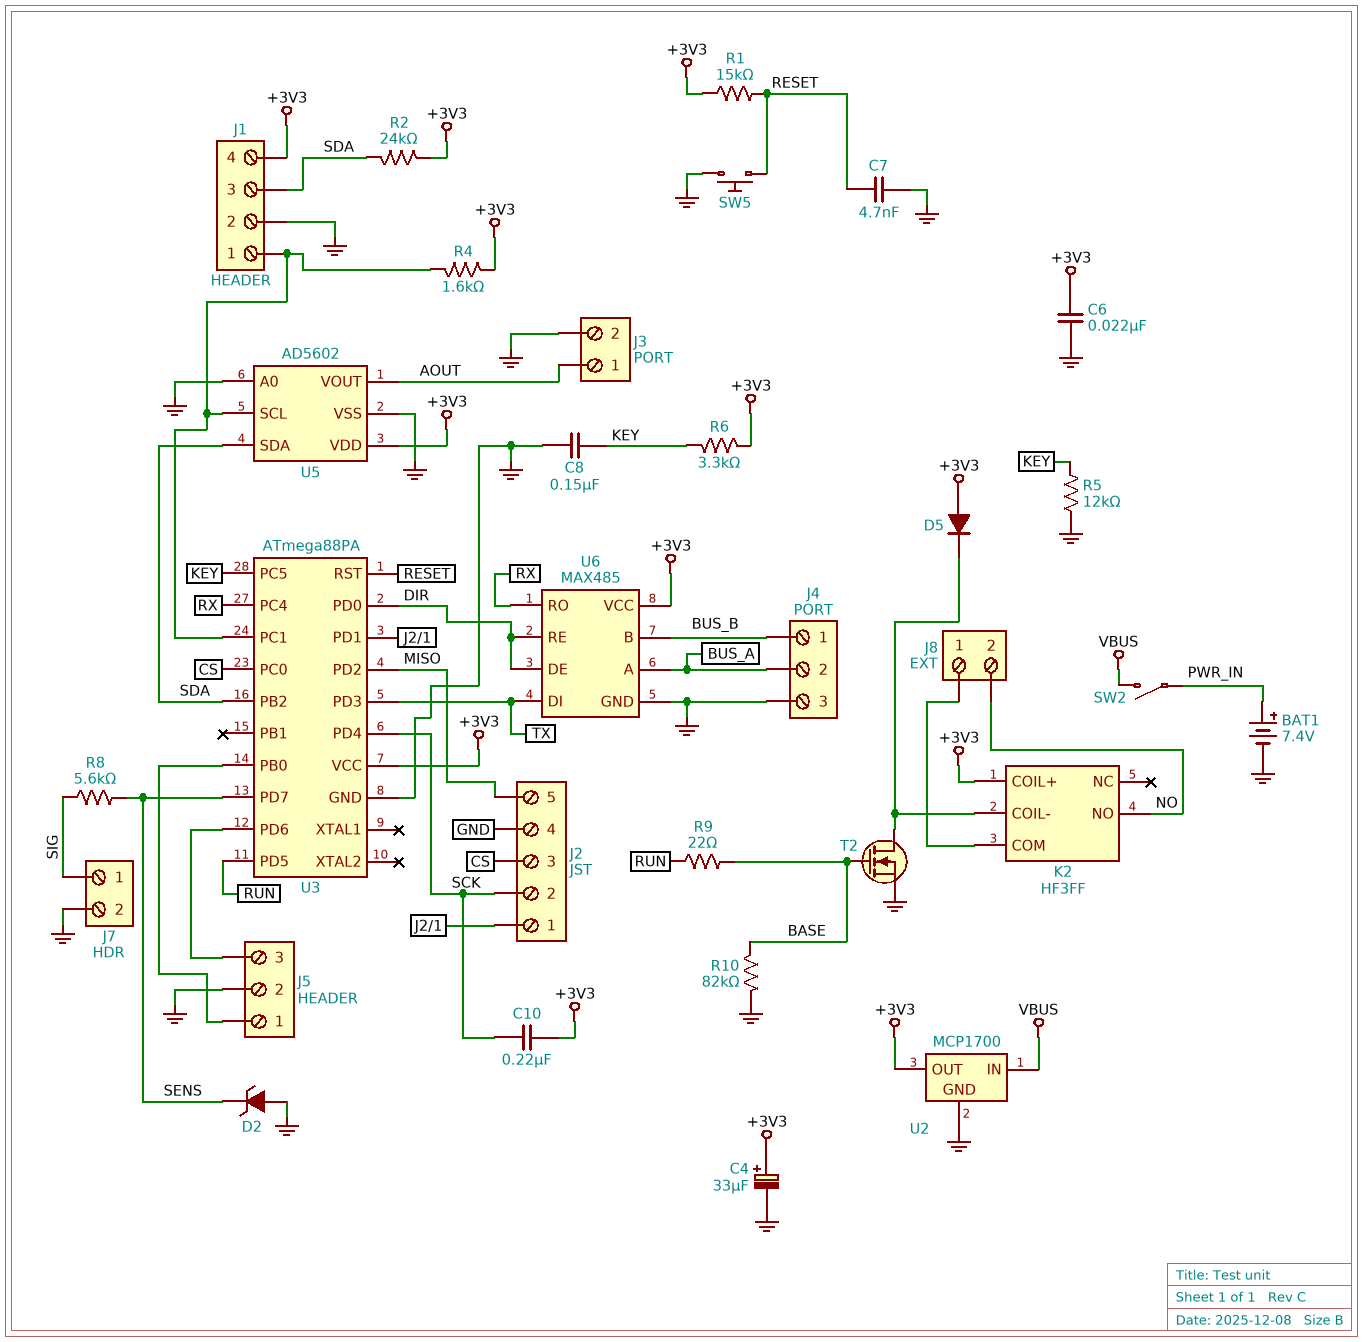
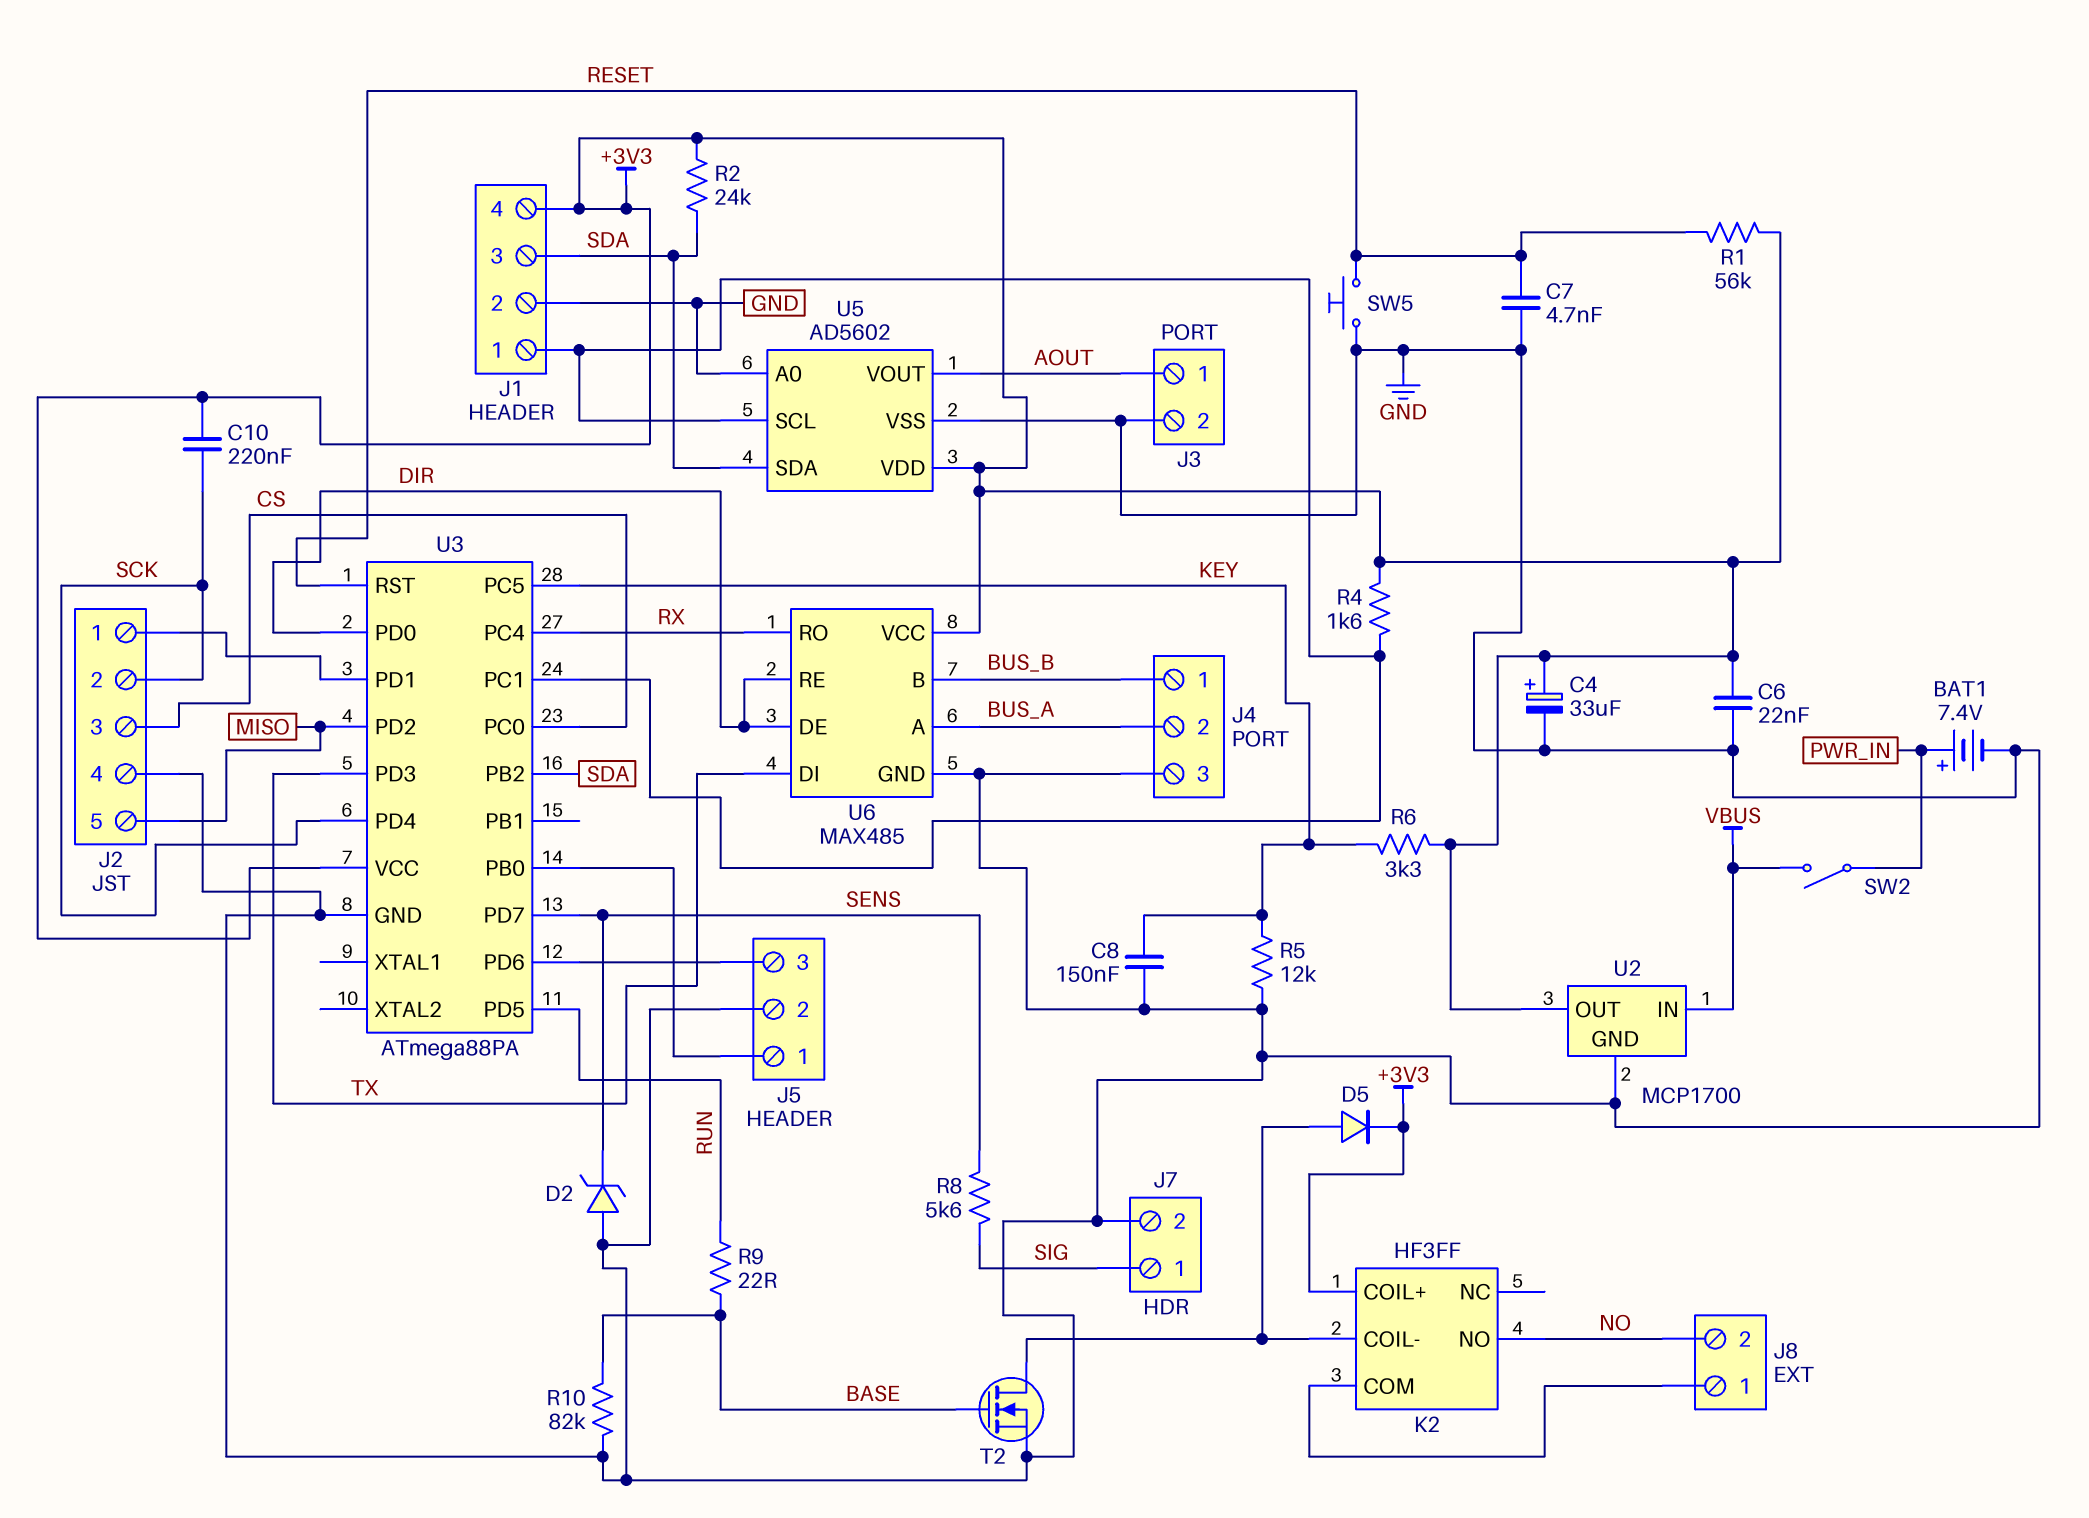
D5: diode (A +3V3, K K2/COIL-) -> diode (A K2/COIL-, K +3V3)
R1: 15k (+3V3, RESET) -> 56k (+3V3, RESET)

